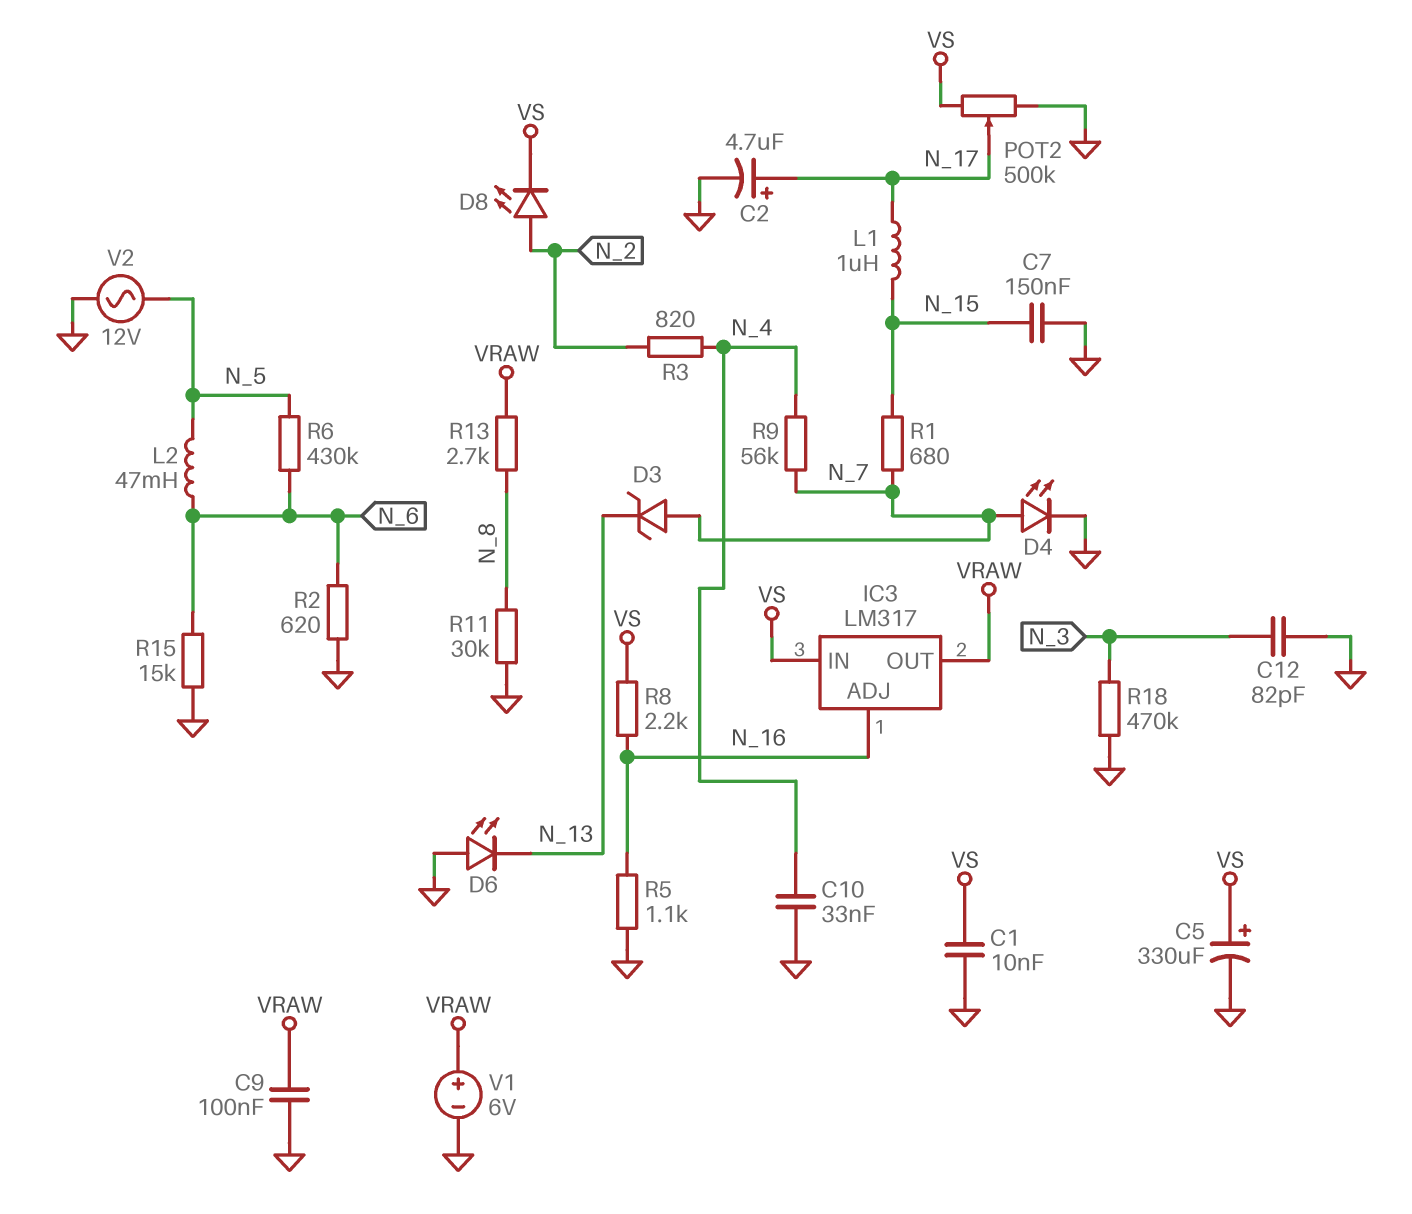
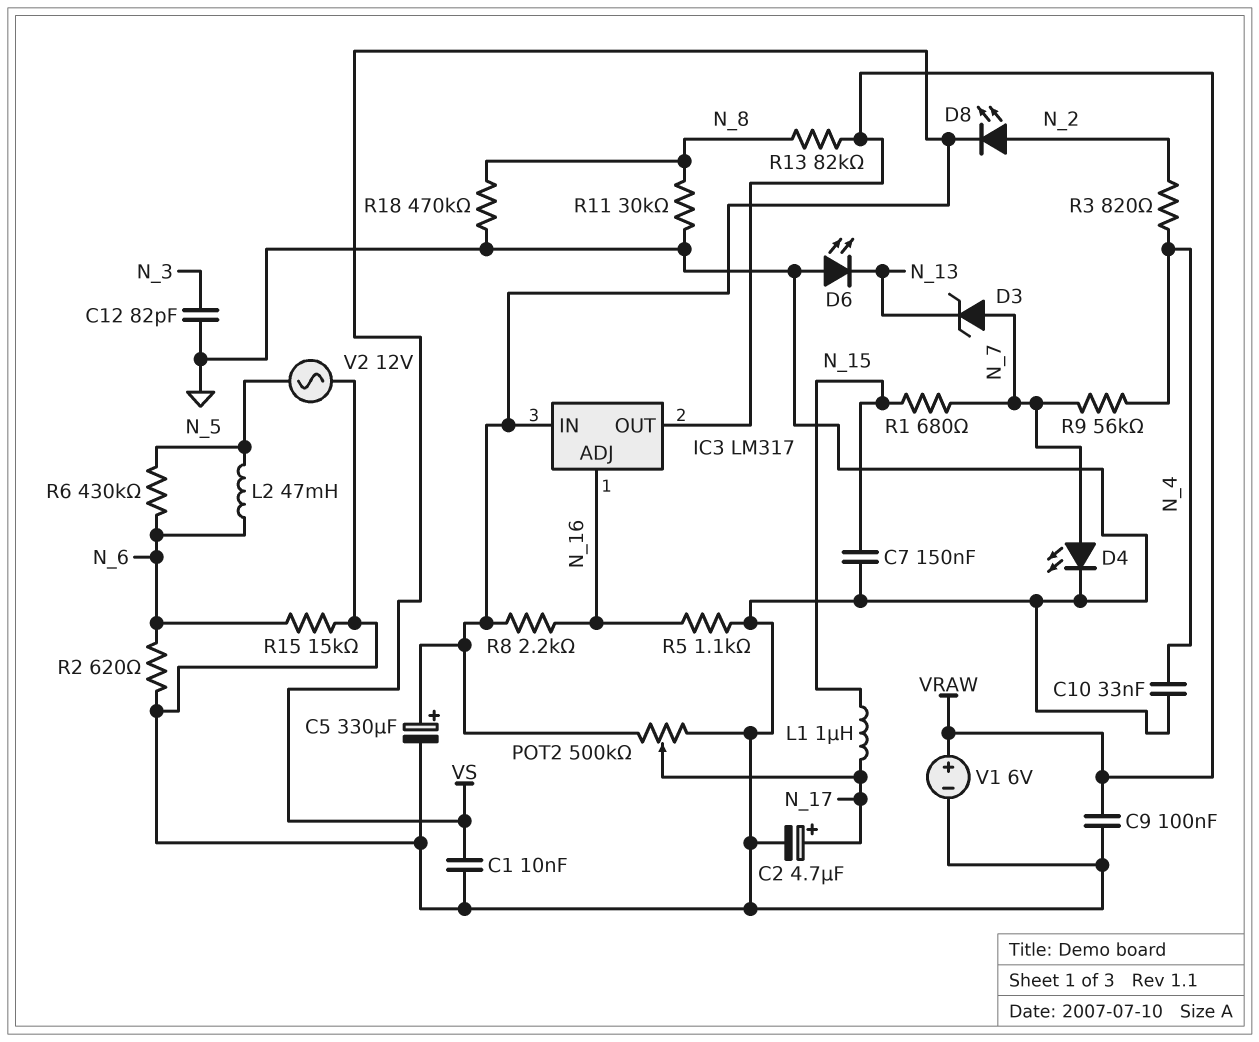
R13: 2.7k (N_8, VRAW) -> 82k (N_8, VRAW)
R18: 470k (GND, N_3) -> 470k (GND, N_8)

